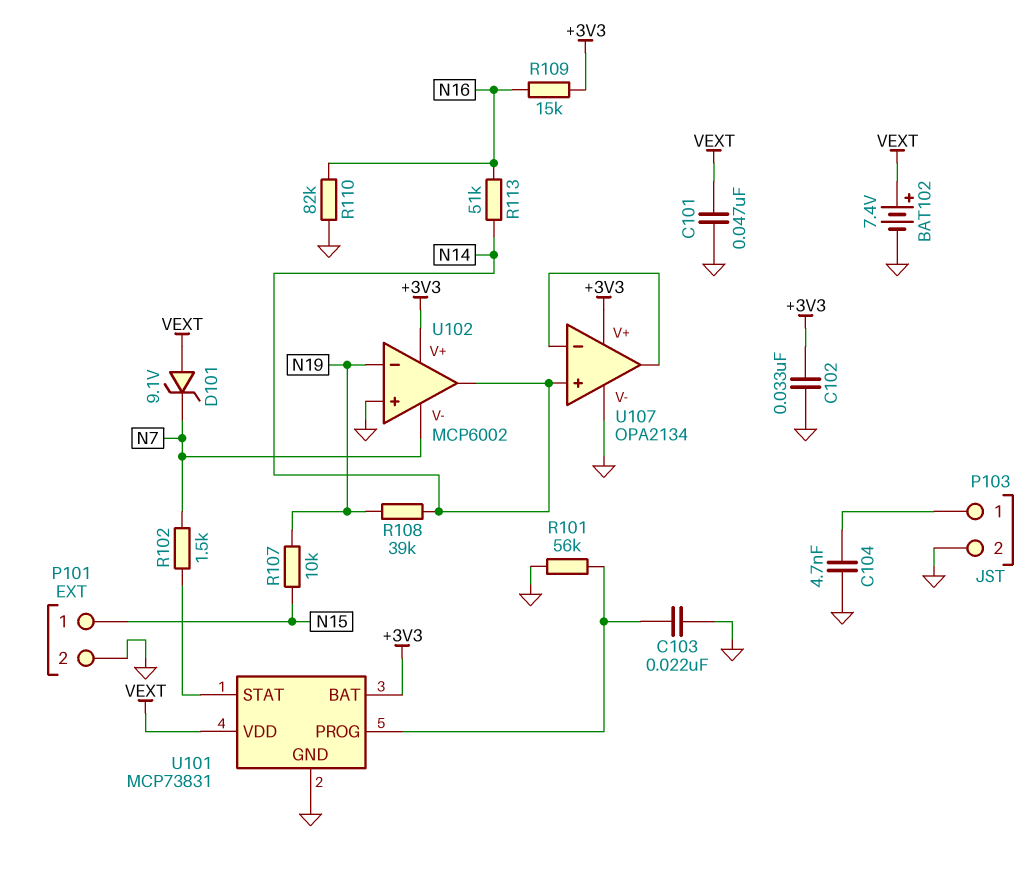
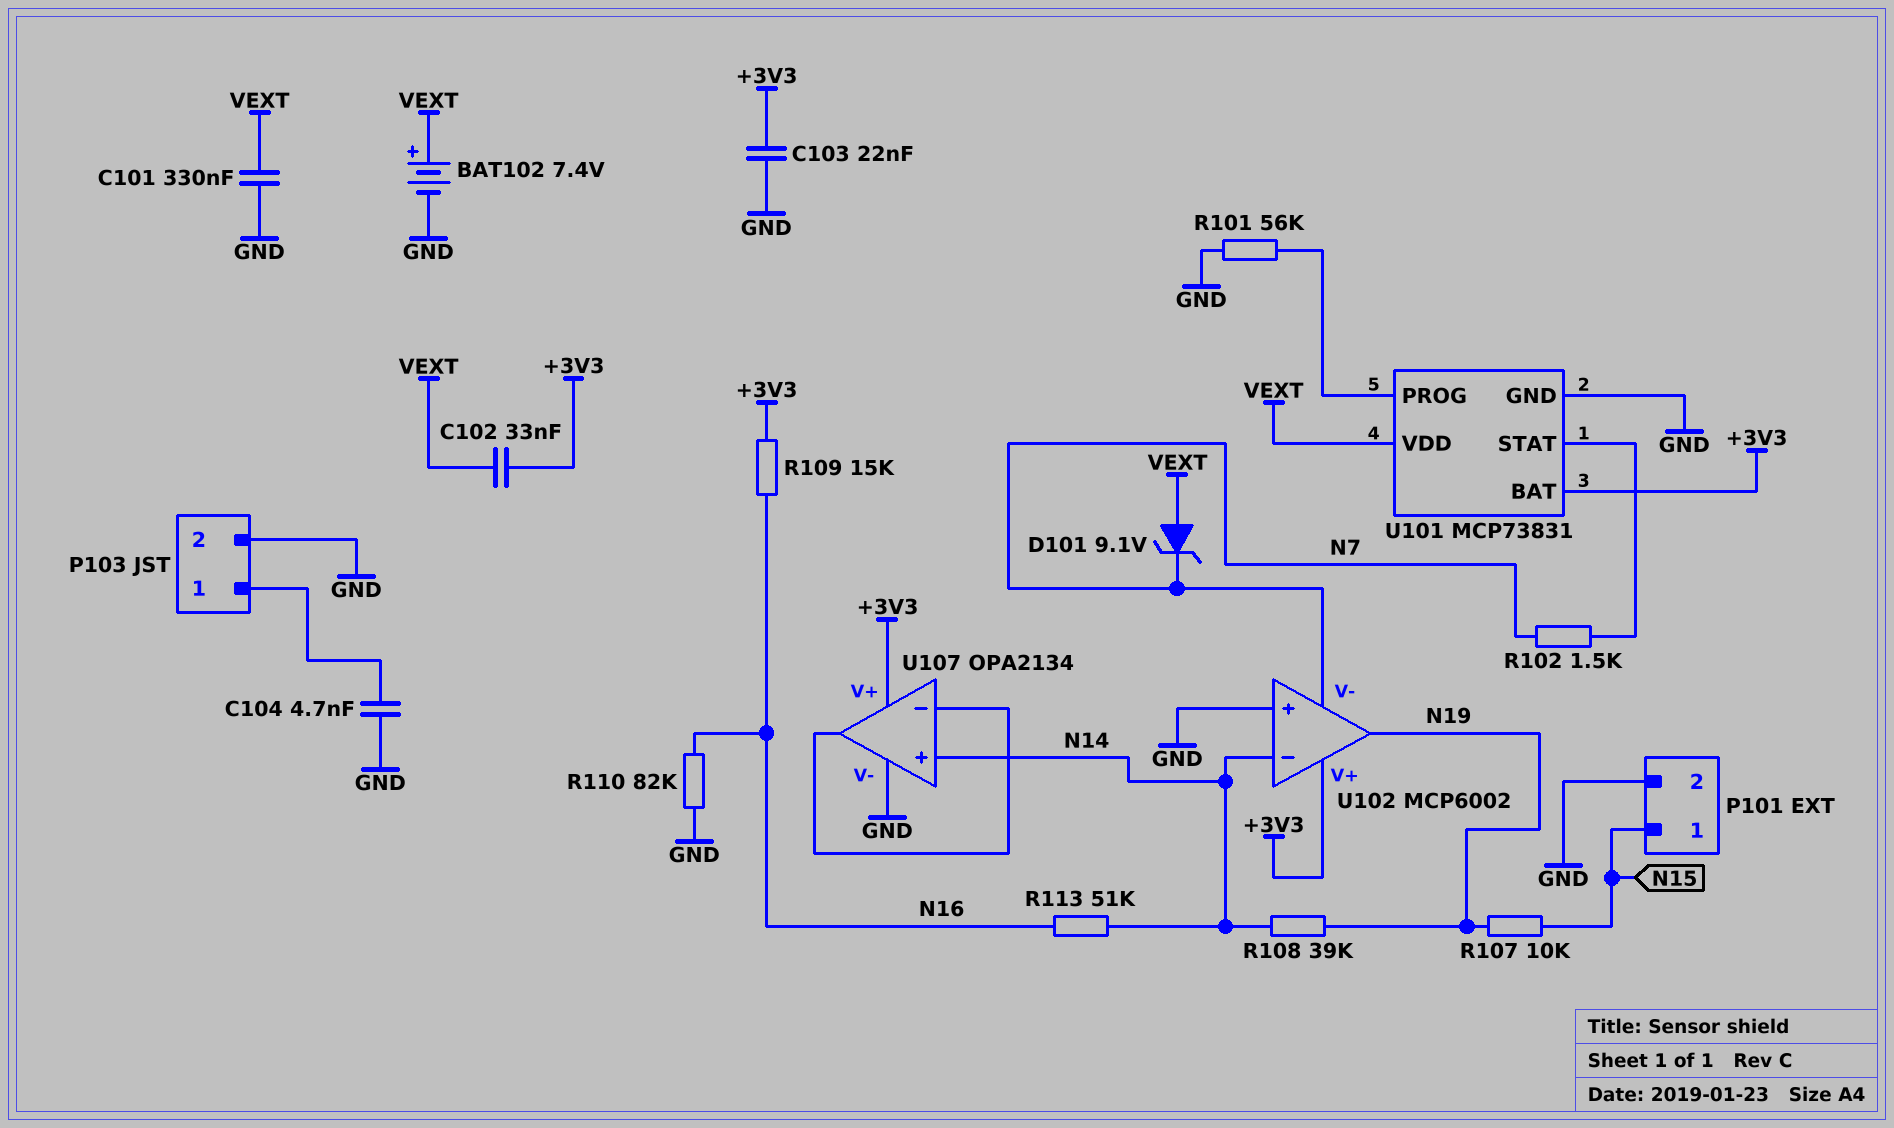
C101: 47nF (GND, VEXT) -> 330nF (GND, VEXT)
C102: 33nF (+3V3, GND) -> 33nF (+3V3, VEXT)
C103: 22nF (GND, U101/PROG) -> 22nF (+3V3, GND)
U102 pin in-: N19 -> N14
U102 pin out: N14 -> N19

